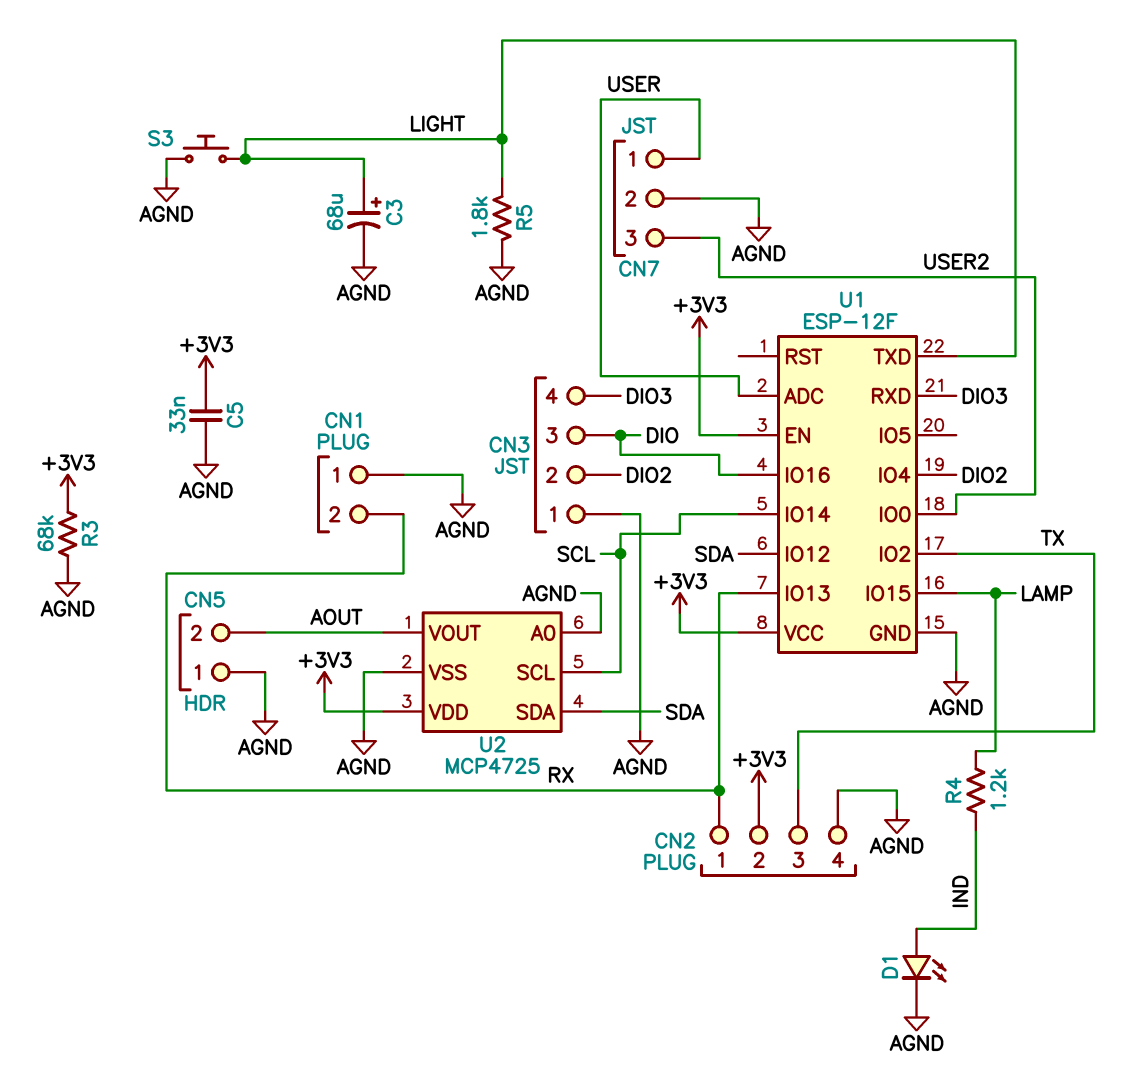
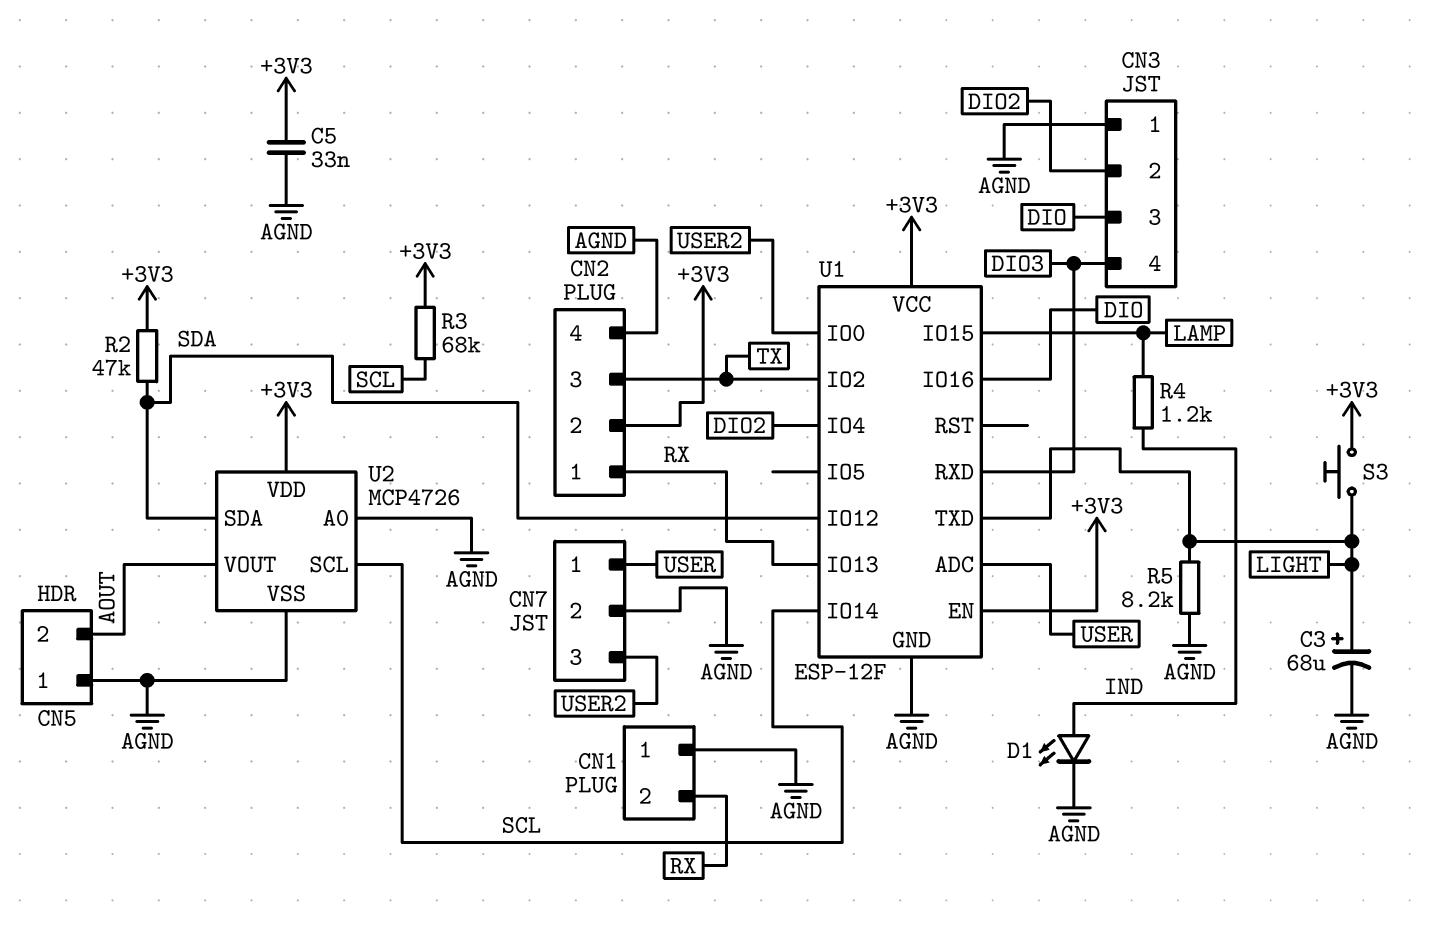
R2: none -> 47k (+3V3, SDA)
R3: 68k (+3V3, AGND) -> 68k (+3V3, SCL)
R5: 1.8k (AGND, LIGHT) -> 8.2k (AGND, LIGHT)
S3: button (AGND, LIGHT) -> button (+3V3, LIGHT)
U2: MCP4725 -> MCP4726

